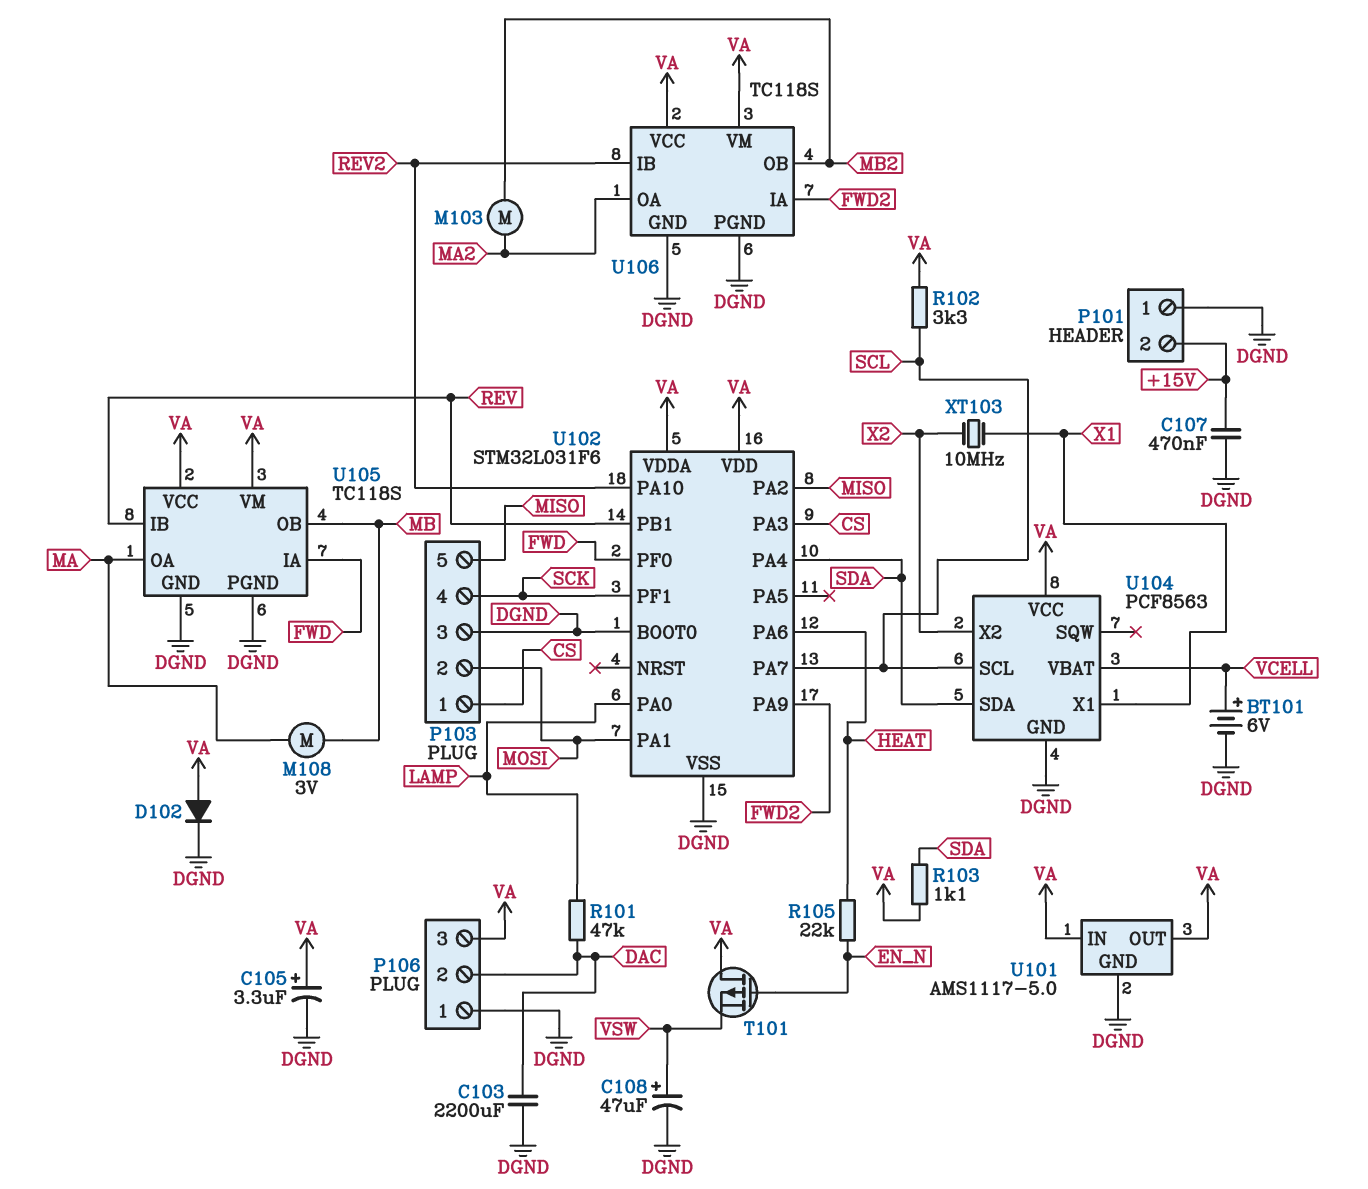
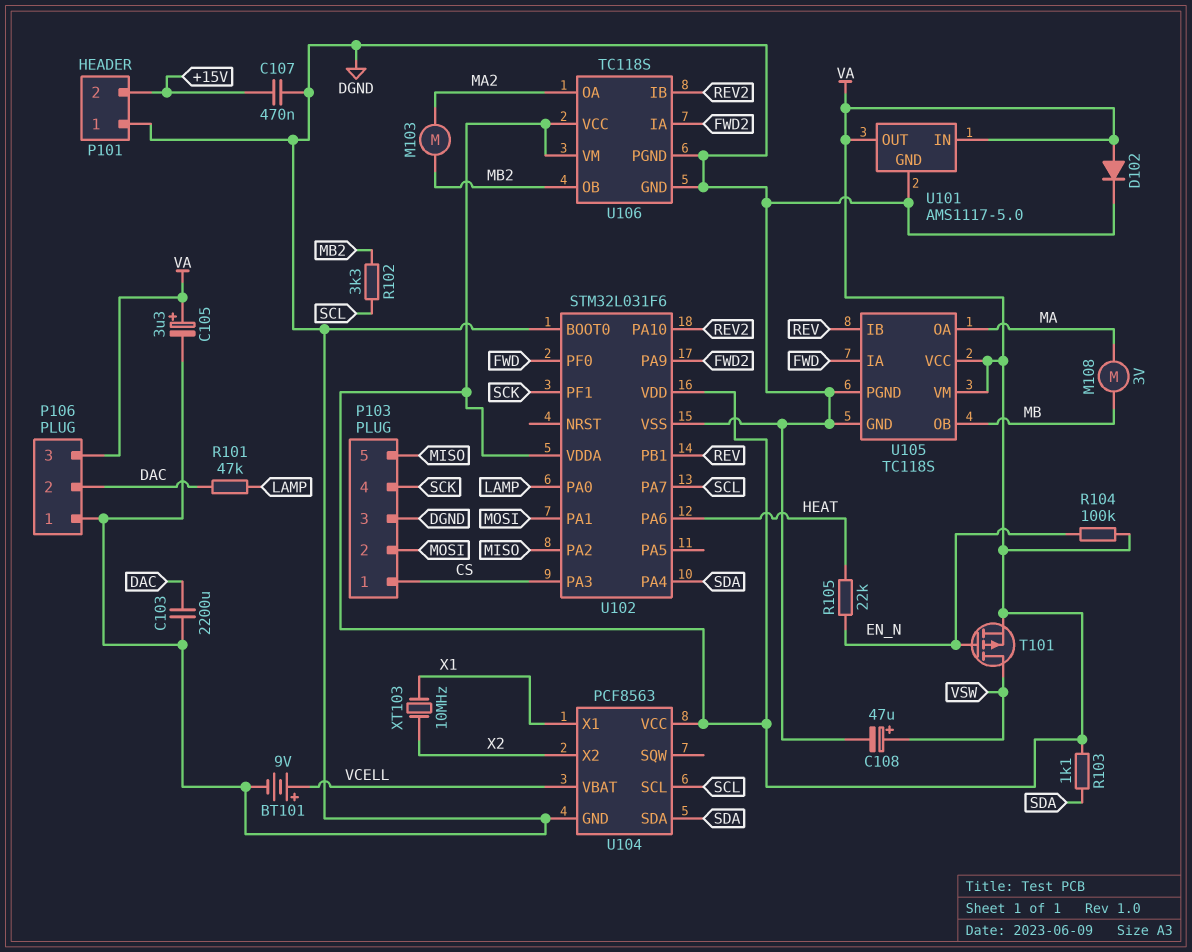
BT101: 6V (plus VCELL, minus DGND) -> 9V (plus VCELL, minus DGND)
R102: 3.3k (SCL, VA) -> 3.3k (MB2, SCL)
R104: none -> 100k (EN_N, VA)
T101: PMOS (G EN_N, D VA, S VSW) -> PMOS (G EN_N, D VSW, S VA)

